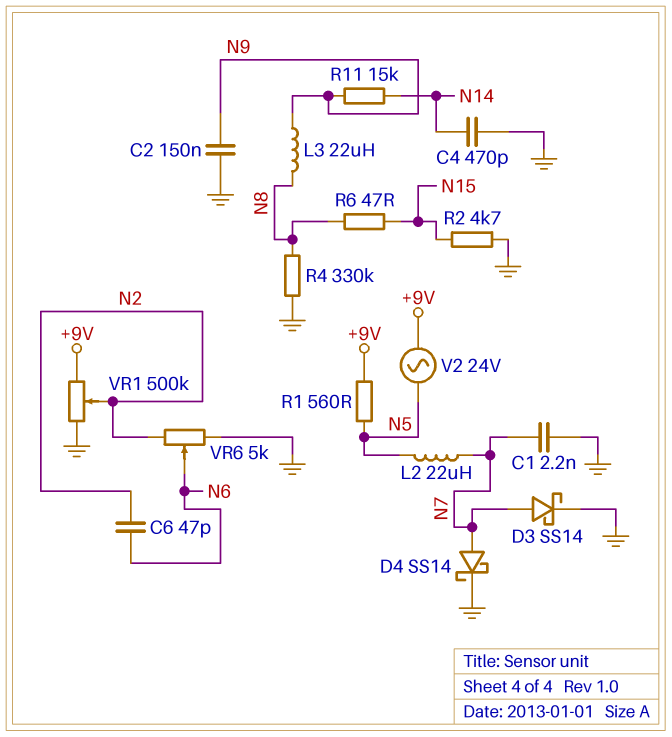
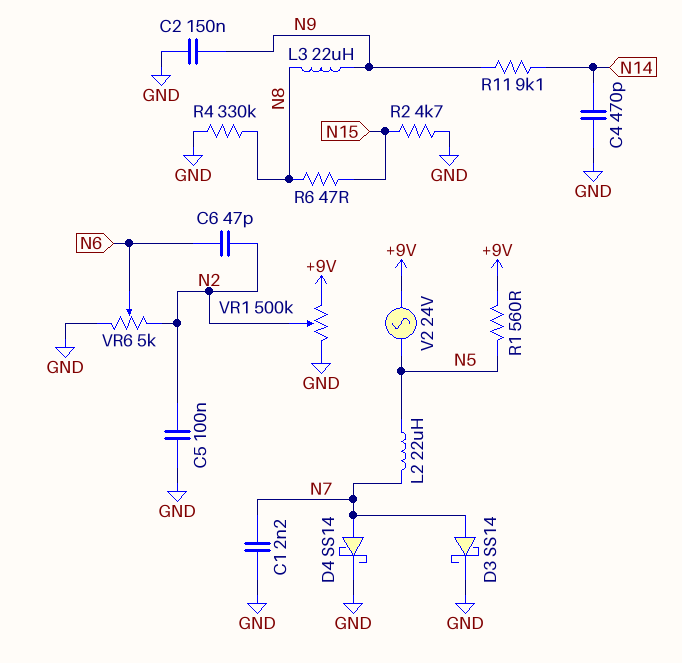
C5: none -> 100nF (GND, N2)
R11: 15k (N9, N14) -> 9.1k (N9, N14)

